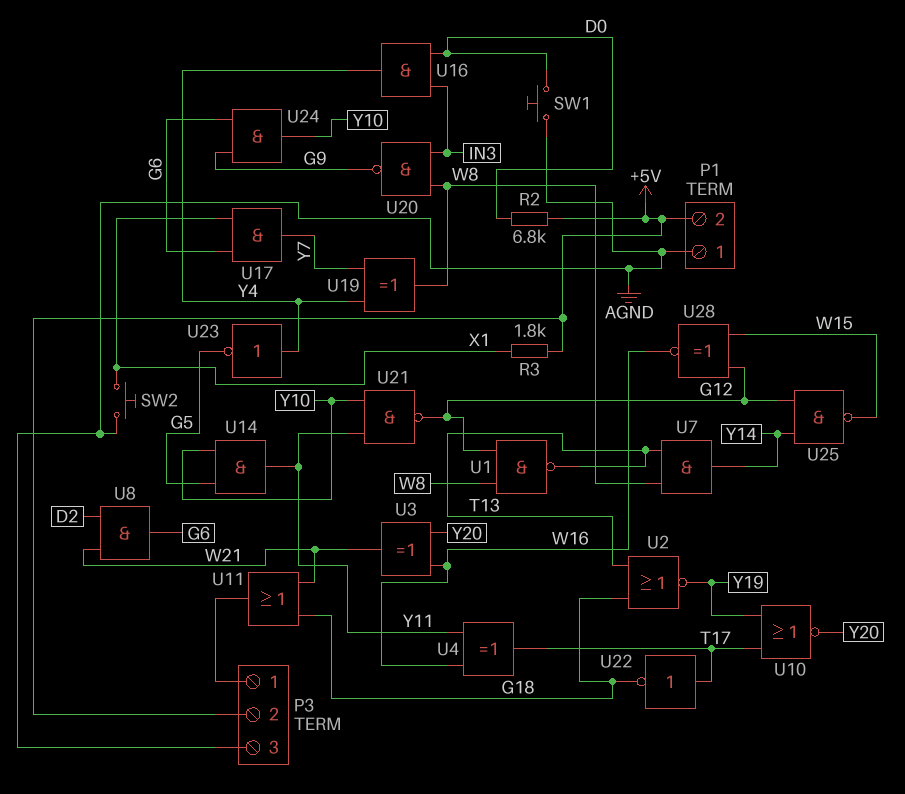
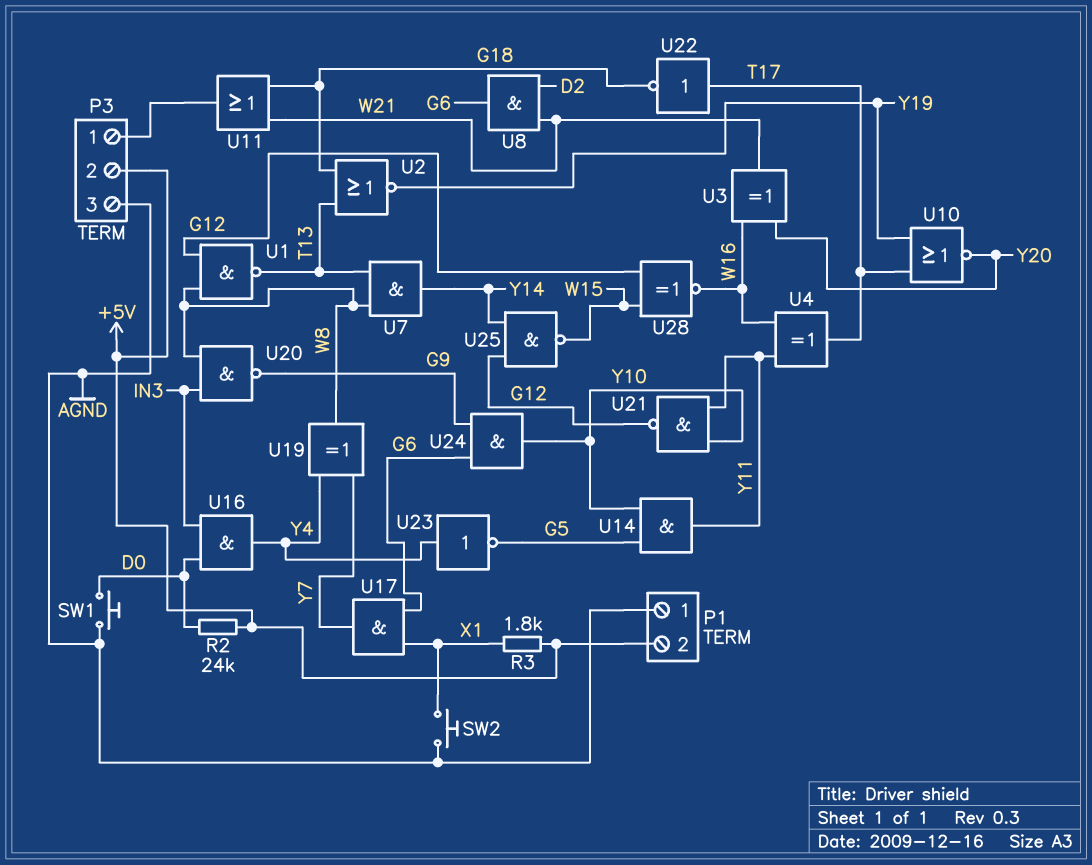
R2: 6.8k (+5V, D0) -> 24k (+5V, D0)

